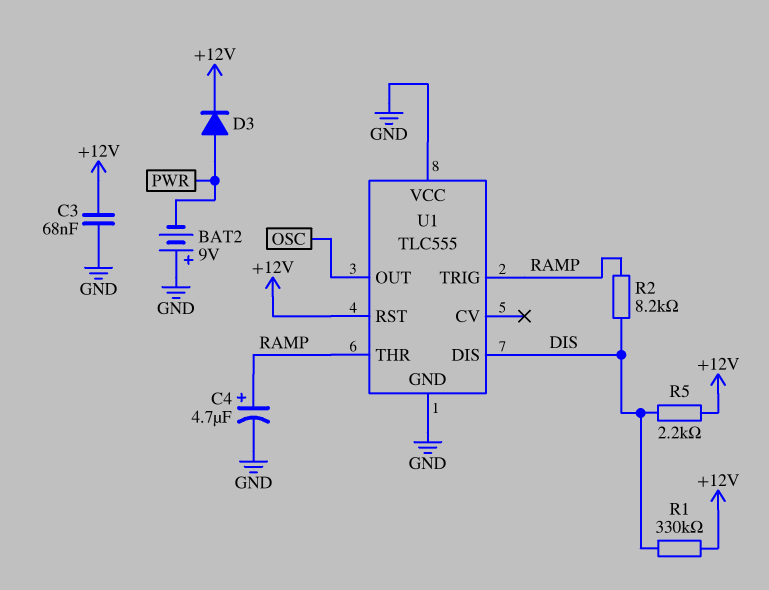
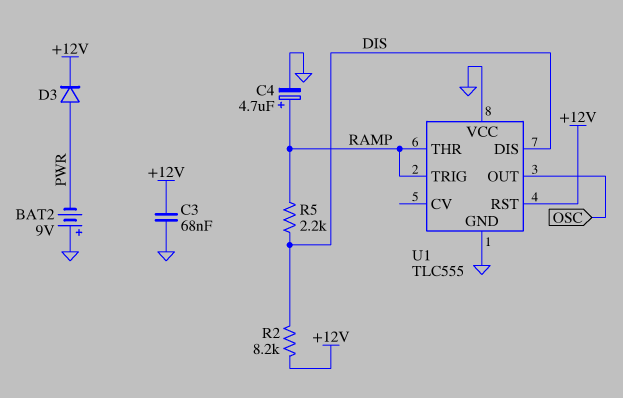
R1: 330k (+12V, DIS) -> none
R2: 8.2k (DIS, RAMP) -> 8.2k (+12V, DIS)
R5: 2.2k (+12V, DIS) -> 2.2k (DIS, RAMP)

